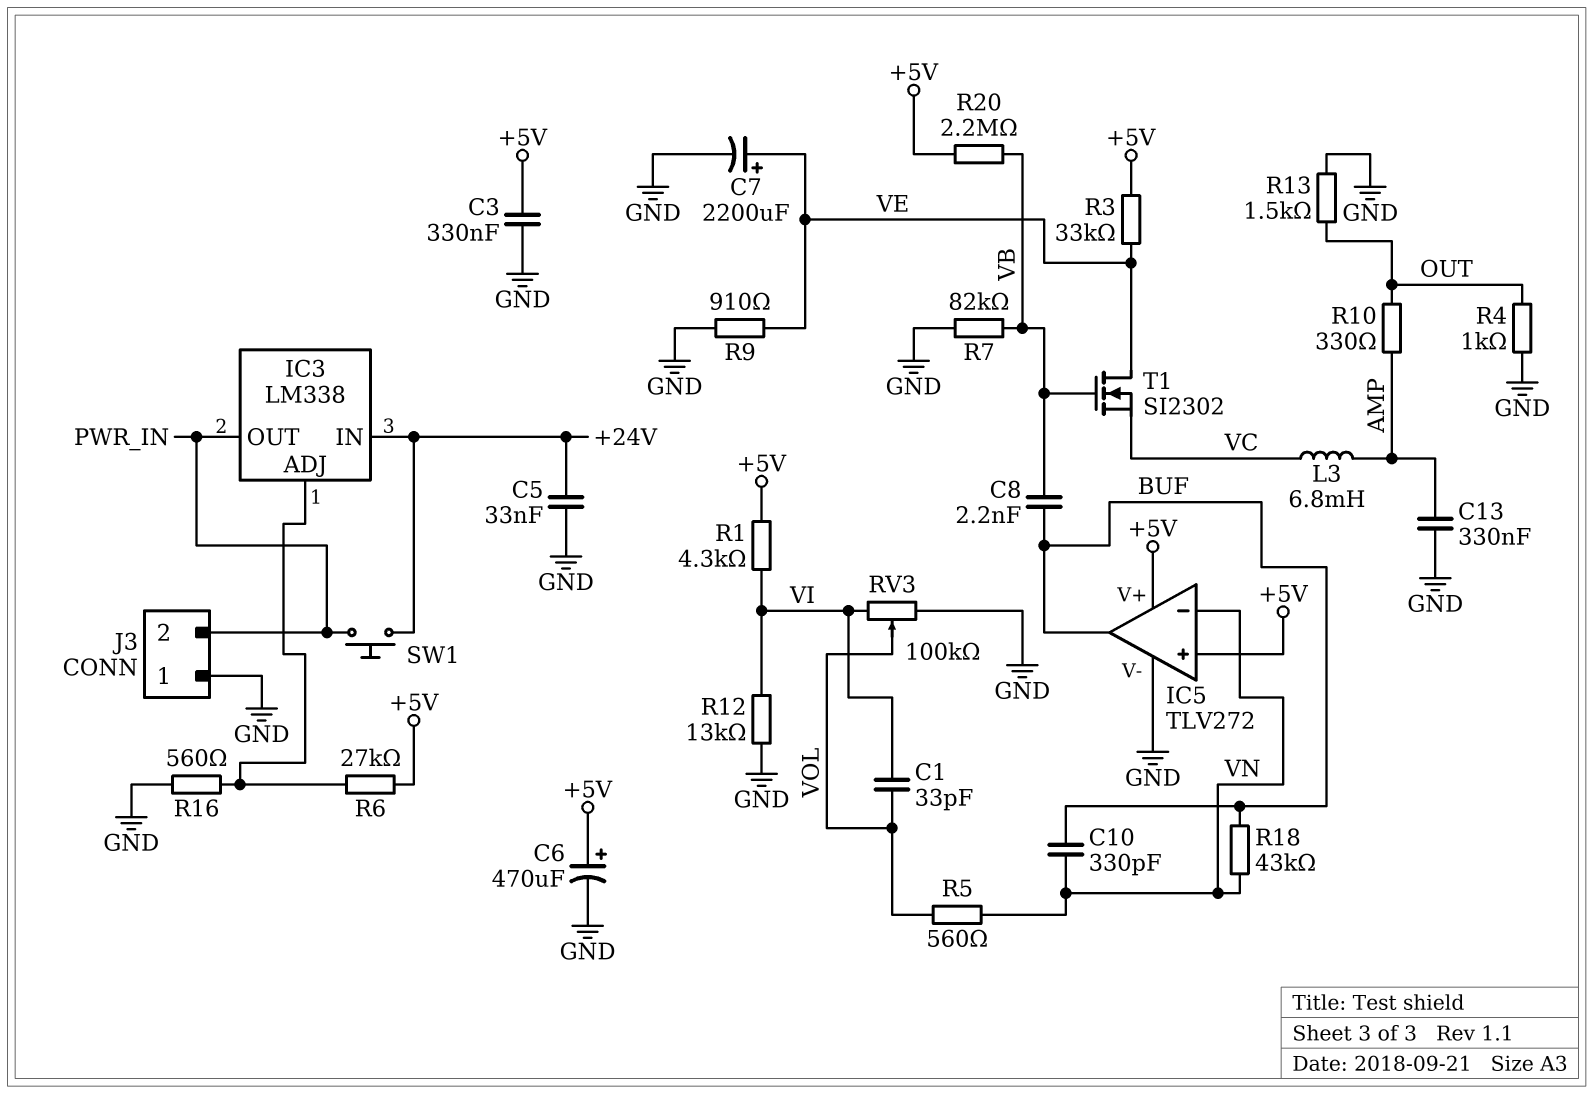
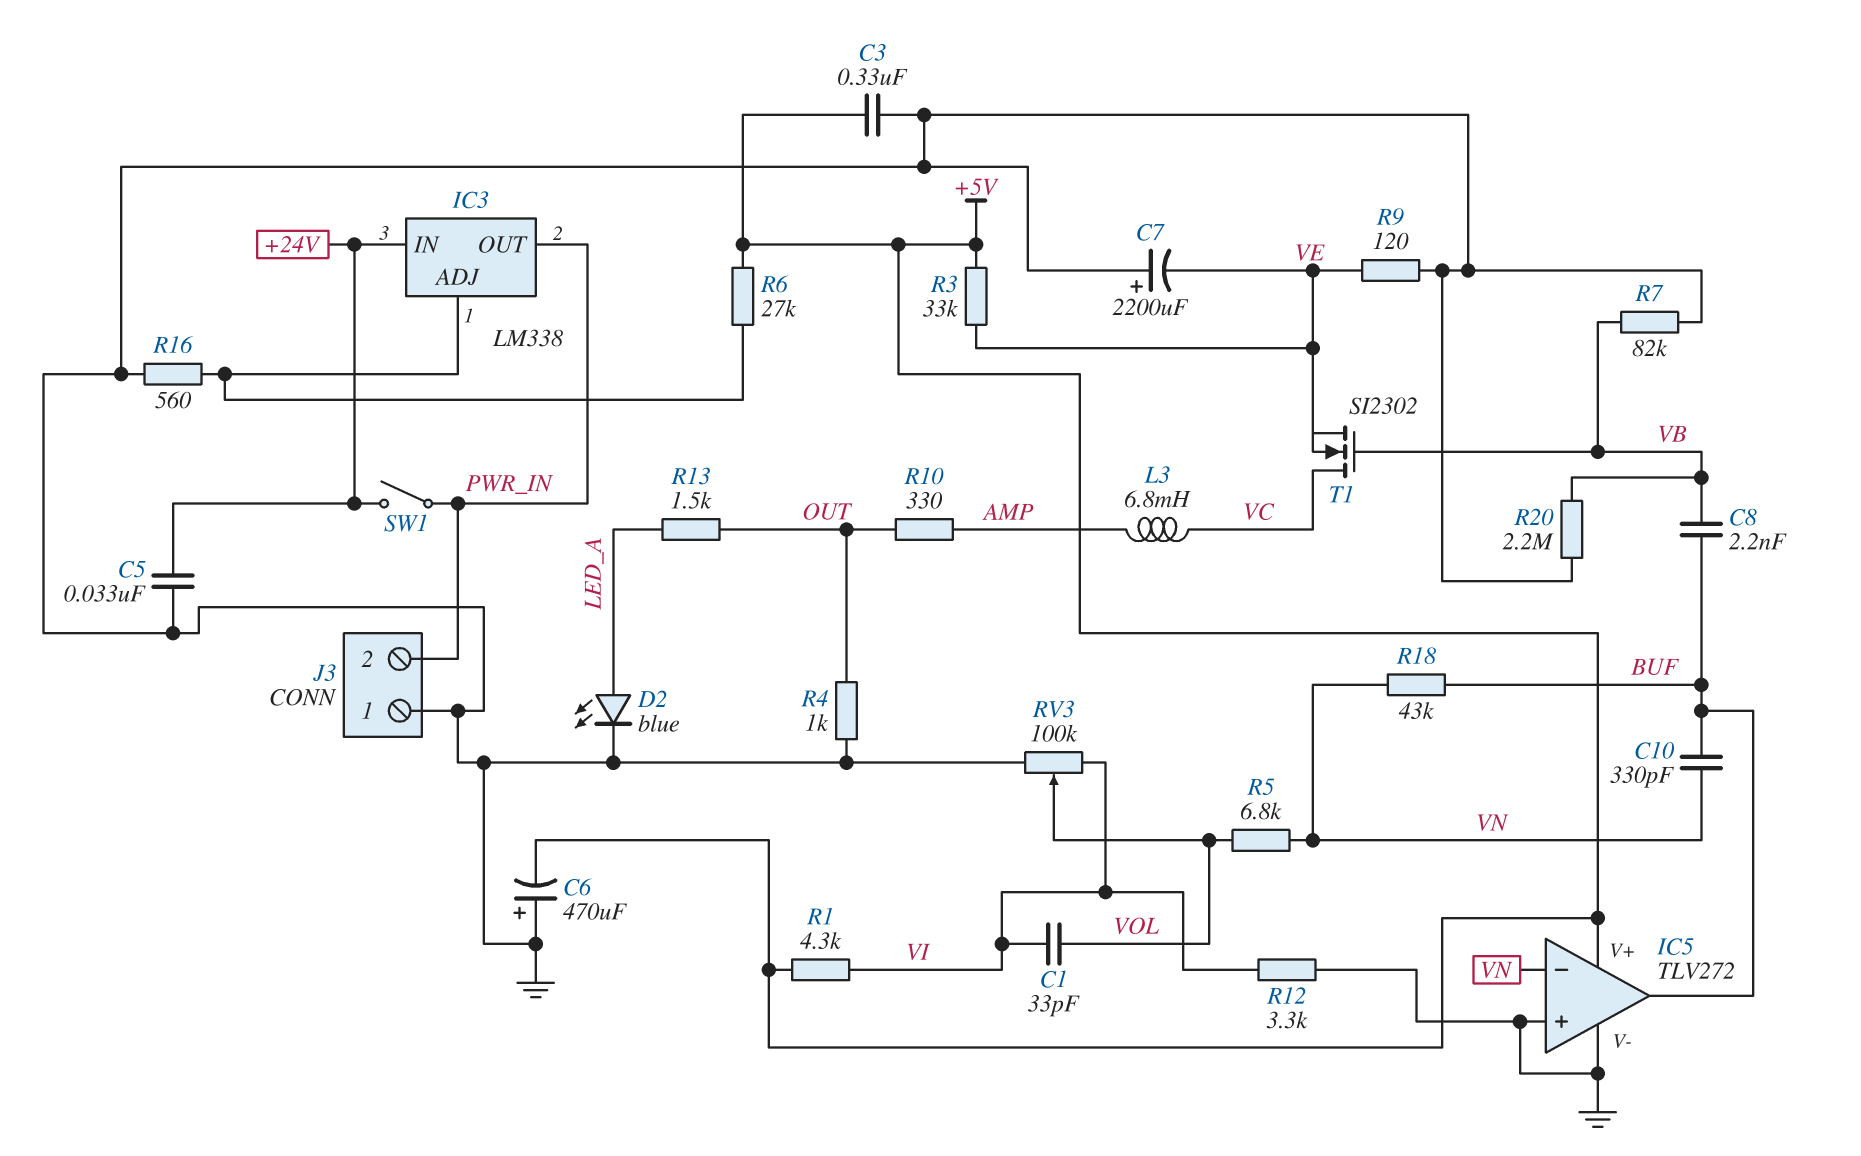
C6: 470uF (plus +5V, minus GND) -> 470uF (plus GND, minus +5V)
C7: 2200uF (plus VE, minus GND) -> 2200uF (plus GND, minus VE)
C13: 330nF (AMP, GND) -> none
D2: none -> LED blue (A LED_A, K GND)
IC5 pin in+: +5V -> GND
R5: 560 (VN, VOL) -> 6.8k (VN, VOL)
R9: 910 (GND, VE) -> 120 (GND, VE)
R12: 13k (GND, VI) -> 3.3k (GND, VI)
R13: 1.5k (GND, OUT) -> 1.5k (LED_A, OUT)
R20: 2.2M (+5V, VB) -> 2.2M (GND, VB)
SW1: button (+24V, PWR_IN) -> switch (+24V, PWR_IN)
T1: NMOS SI2302 (G VB, D VE, S VC) -> NMOS SI2302 (G VB, D VC, S VE)

